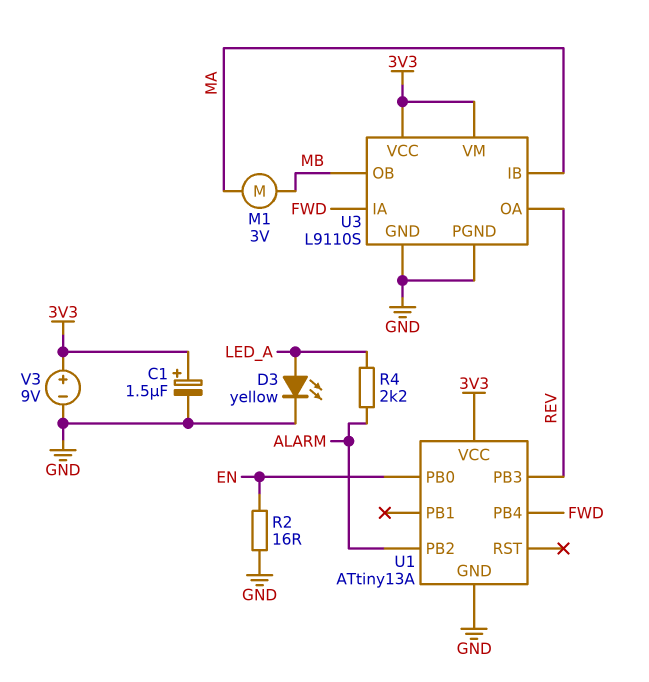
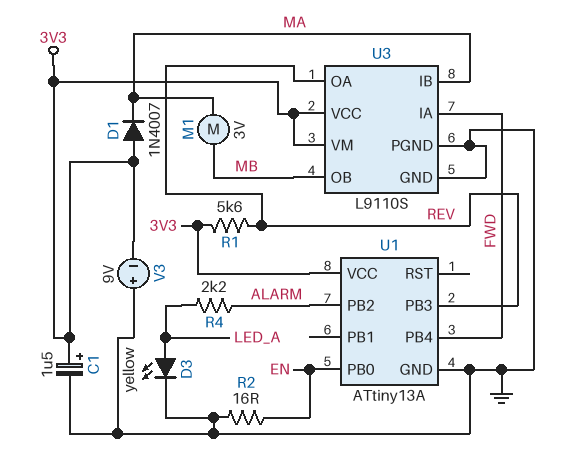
D1: none -> diode 1N4007 (A 3V3, K MA)
R1: none -> 5.6k (3V3, REV)
V3: 9V (plus 3V3, minus GND) -> 9V (plus GND, minus 3V3)

